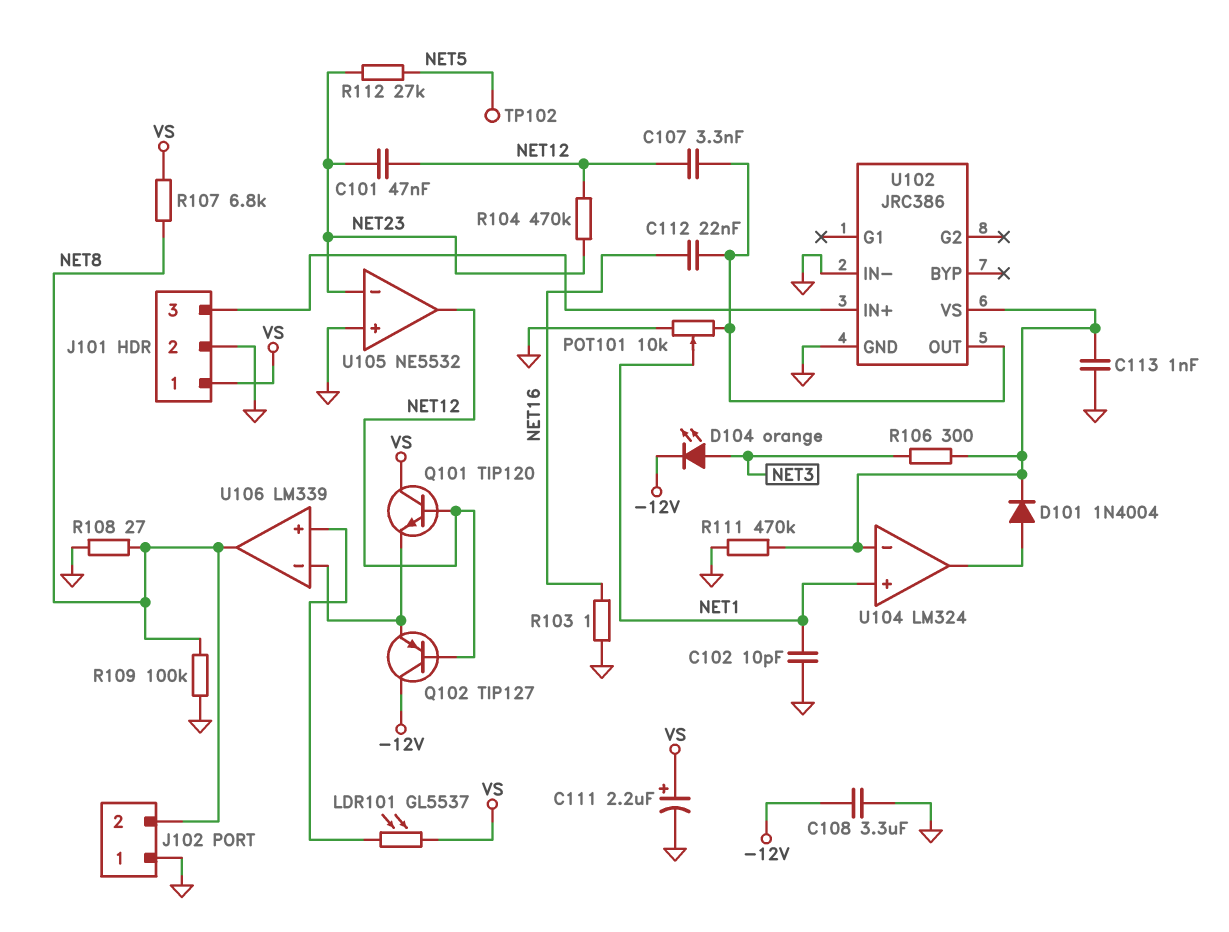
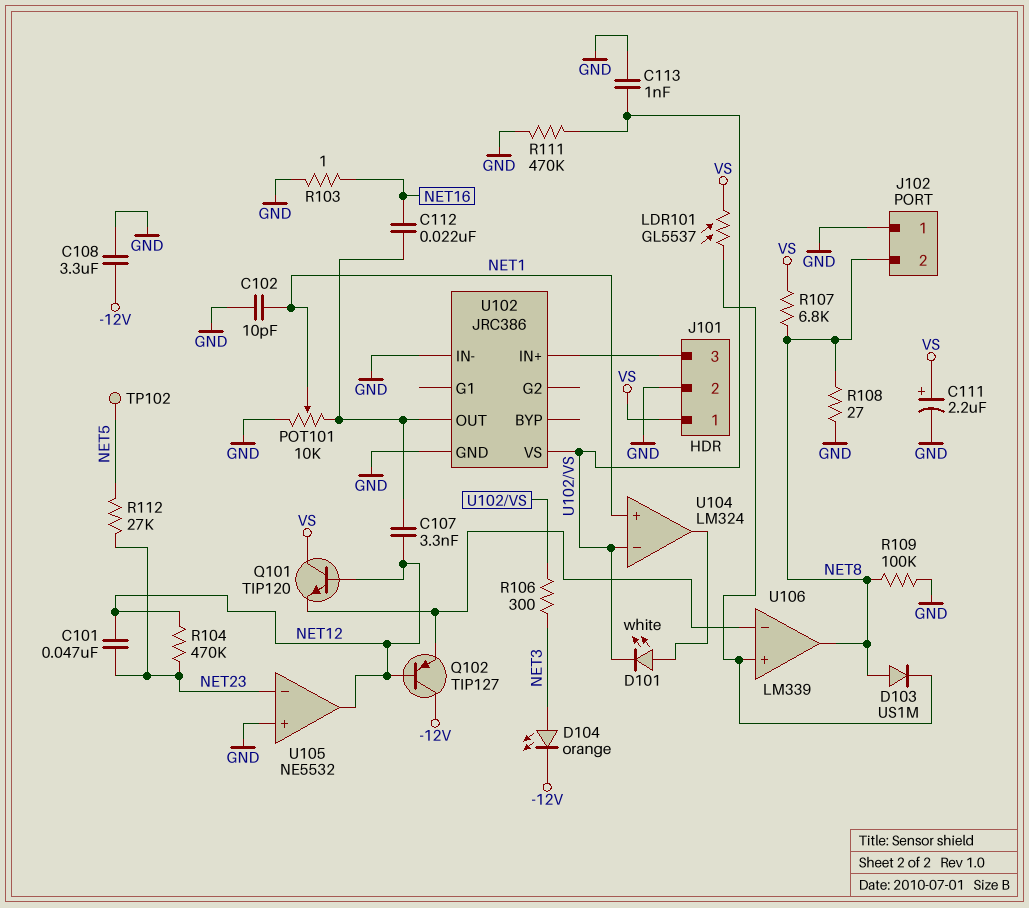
D101: diode 1N4004 (A U104/out, K U102/VS) -> LED white (A U104/out, K U102/VS)
D103: none -> diode US1M (A NET8, K U106/in+)

